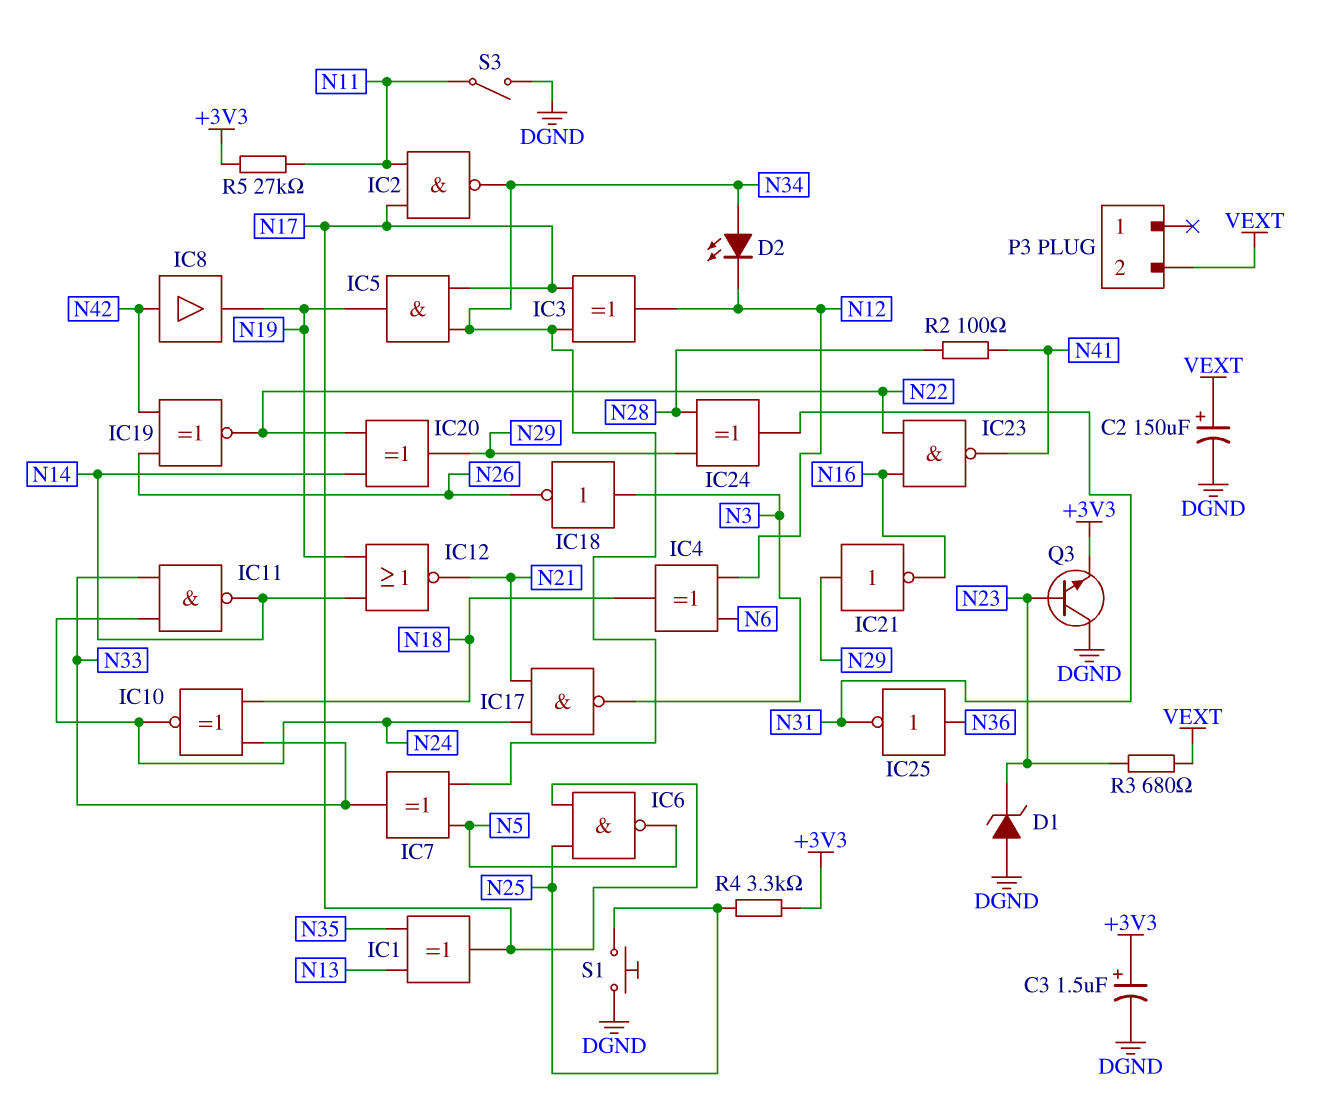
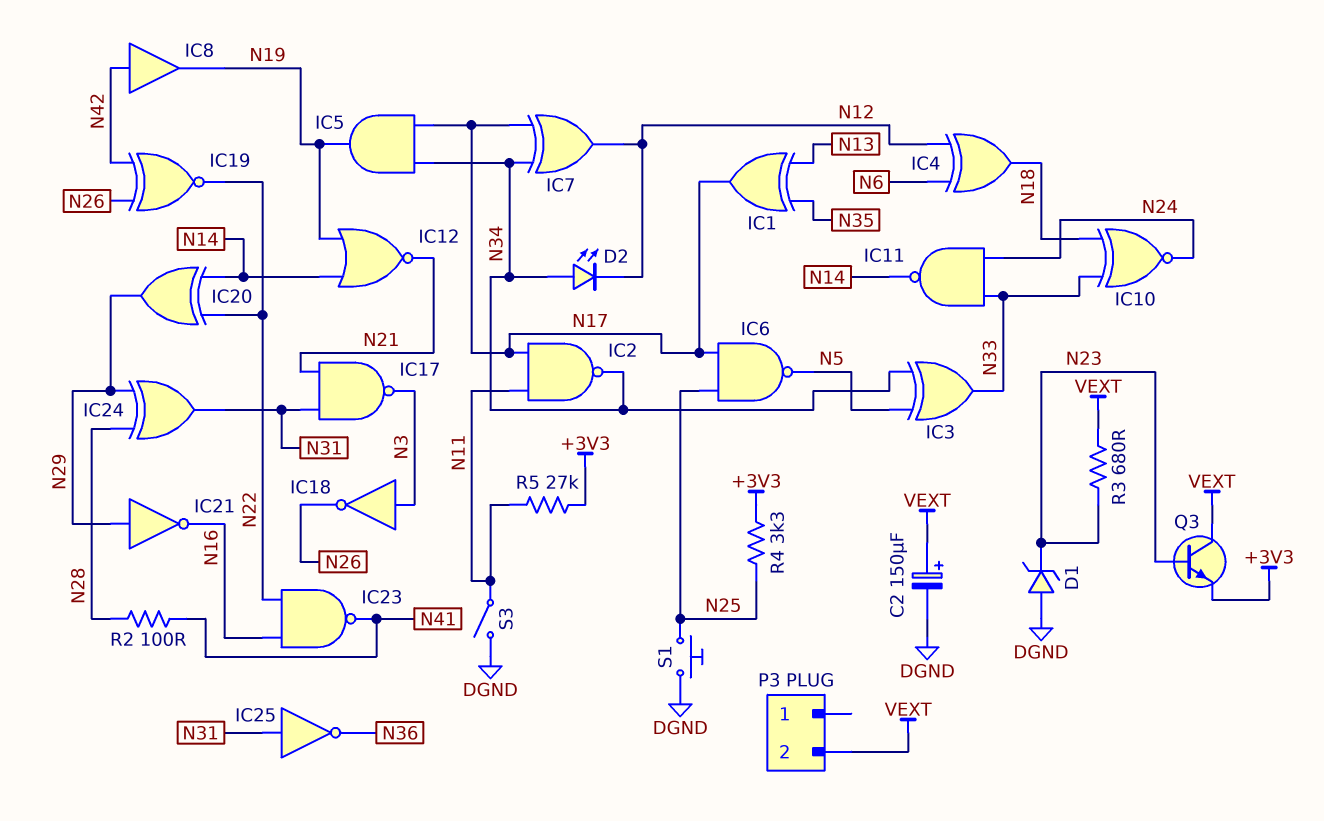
C3: 1.5uF (plus +3V3, minus DGND) -> none
IC3: XOR (in N17, in N34, out N12) -> XOR (in N5, in N34, out N33)
IC7: XOR (in N5, in N34, out N33) -> XOR (in N17, in N34, out N12)
IC17: NAND (in N21, in N24, out N3) -> NAND (in N21, in N31, out N3)
IC25: NOT (in N36, out N31) -> NOT (in N31, out N36)
Q3: NPN (B N23, C DGND, E +3V3) -> NPN (B N23, C VEXT, E +3V3)

